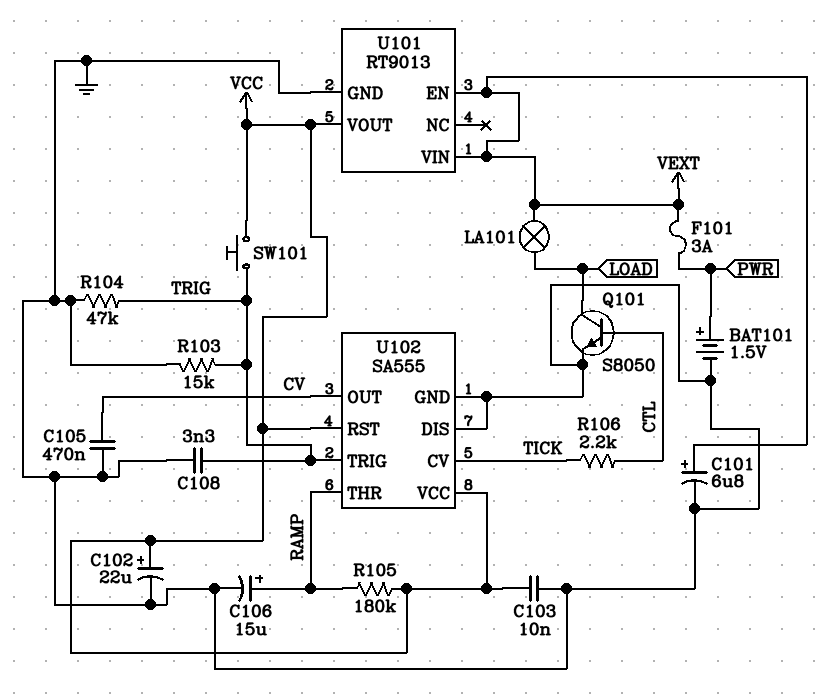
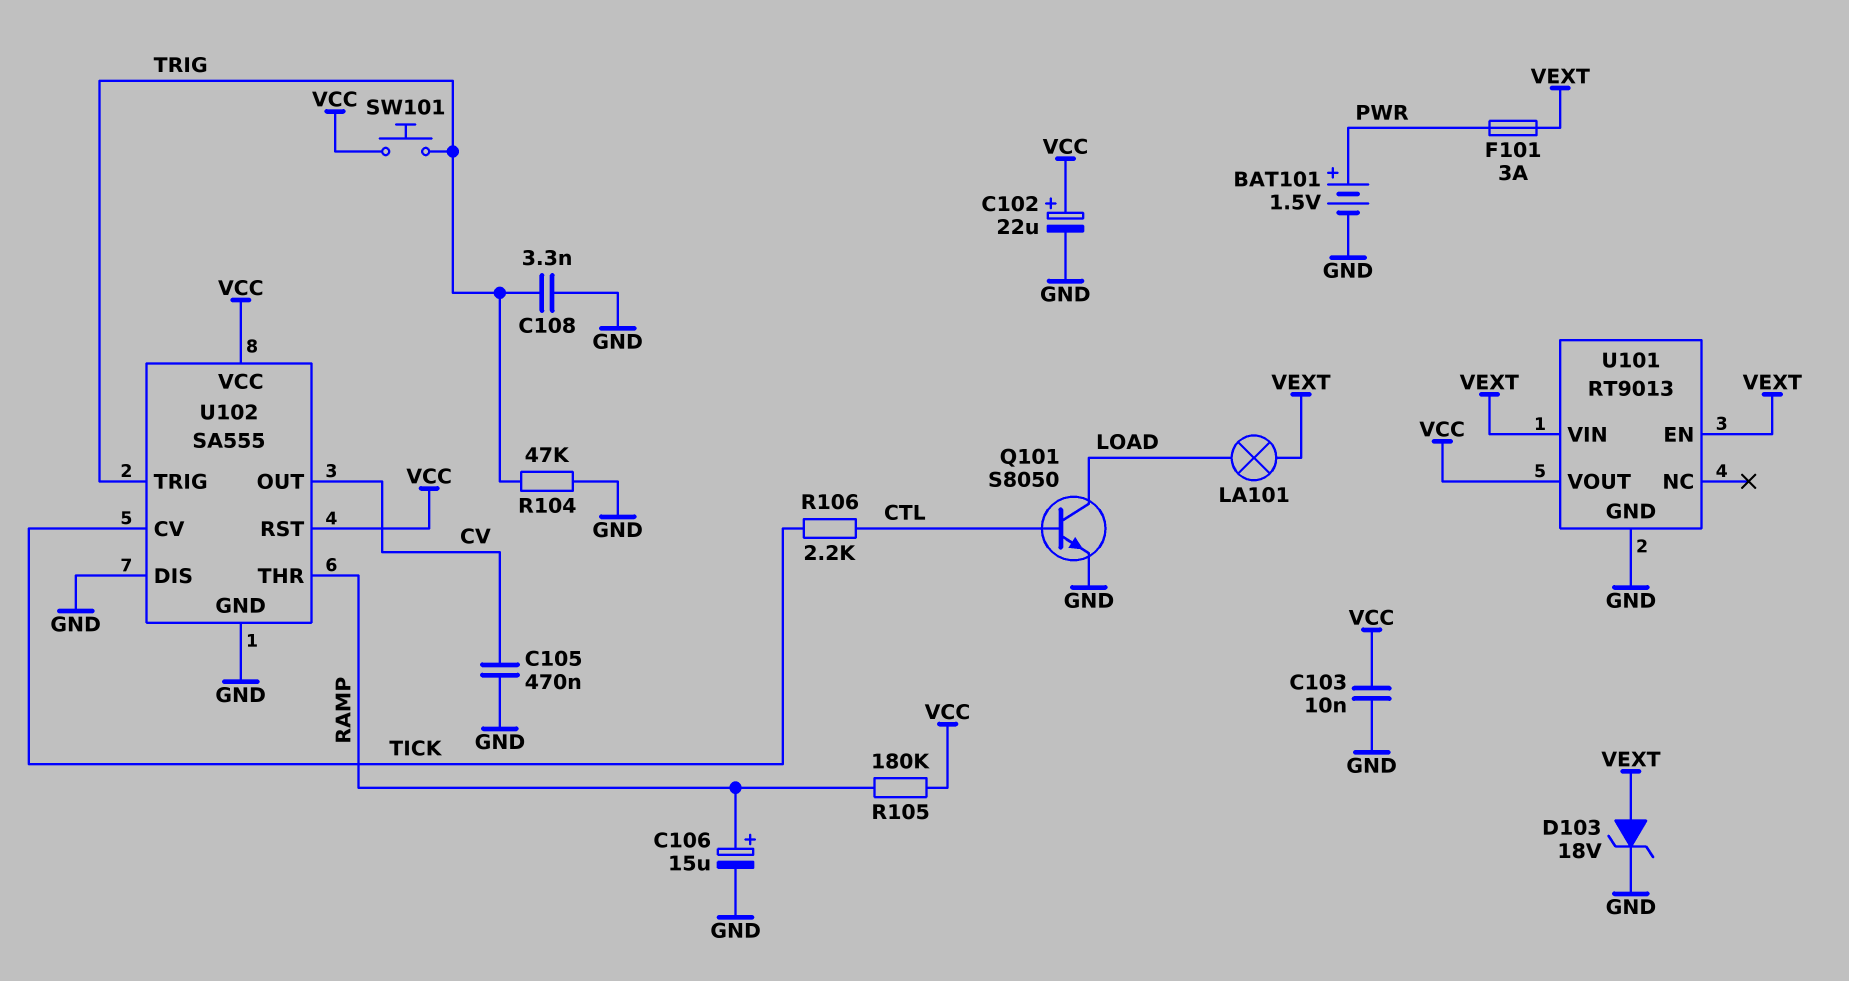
C101: 6.8uF (plus VEXT, minus GND) -> none
D103: none -> zener 18V (A VEXT, K GND)
R103: 15k (GND, TRIG) -> none

